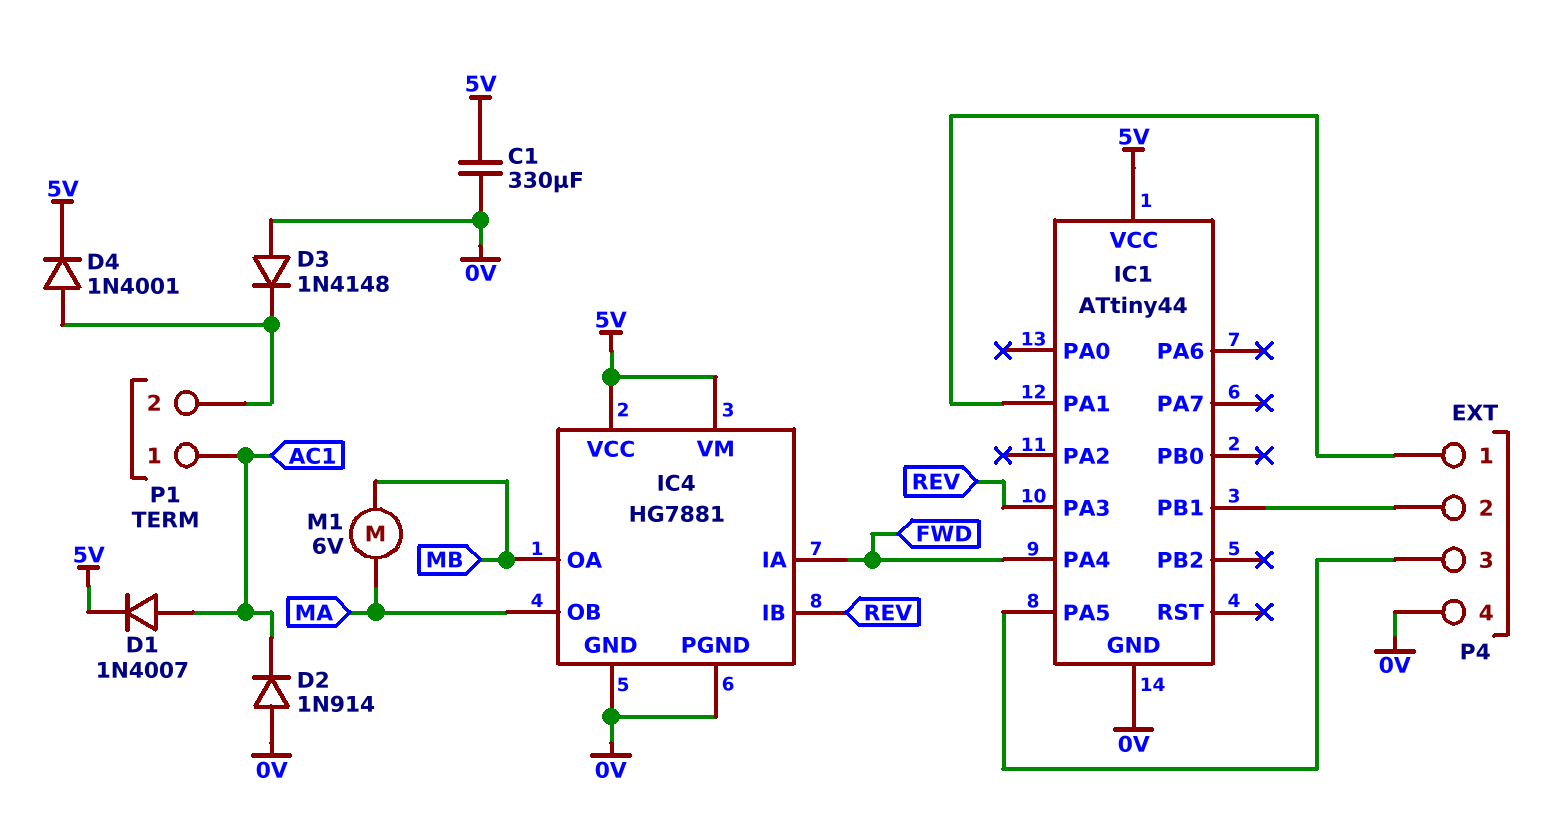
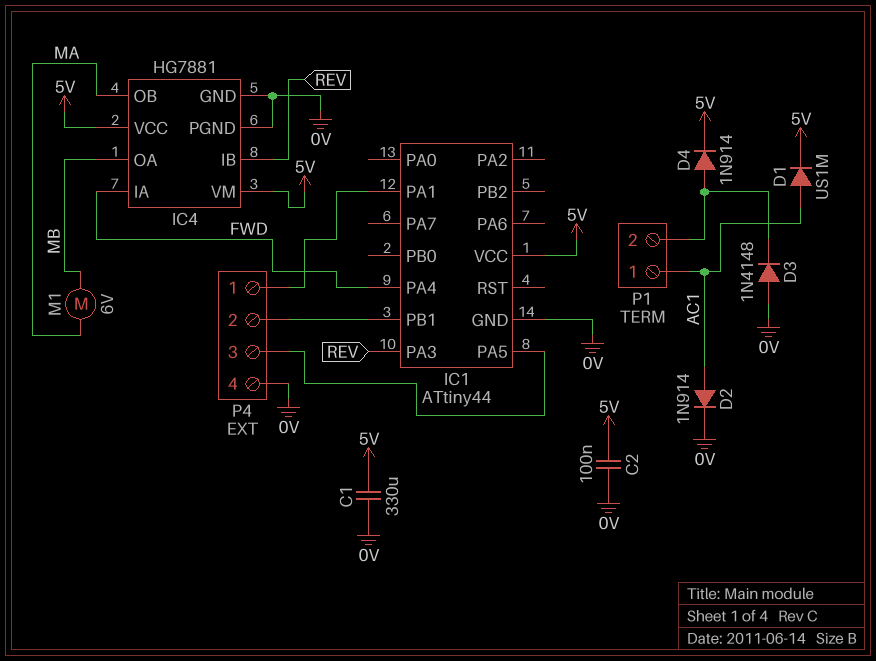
C2: none -> 100nF (0V, 5V)
D1: diode 1N4007 (A AC1, K 5V) -> diode US1M (A AC1, K 5V)
D2: diode 1N914 (A 0V, K AC1) -> diode 1N914 (A AC1, K 0V)
D4: diode 1N4001 (A P1/2, K 5V) -> diode 1N914 (A P1/2, K 5V)

